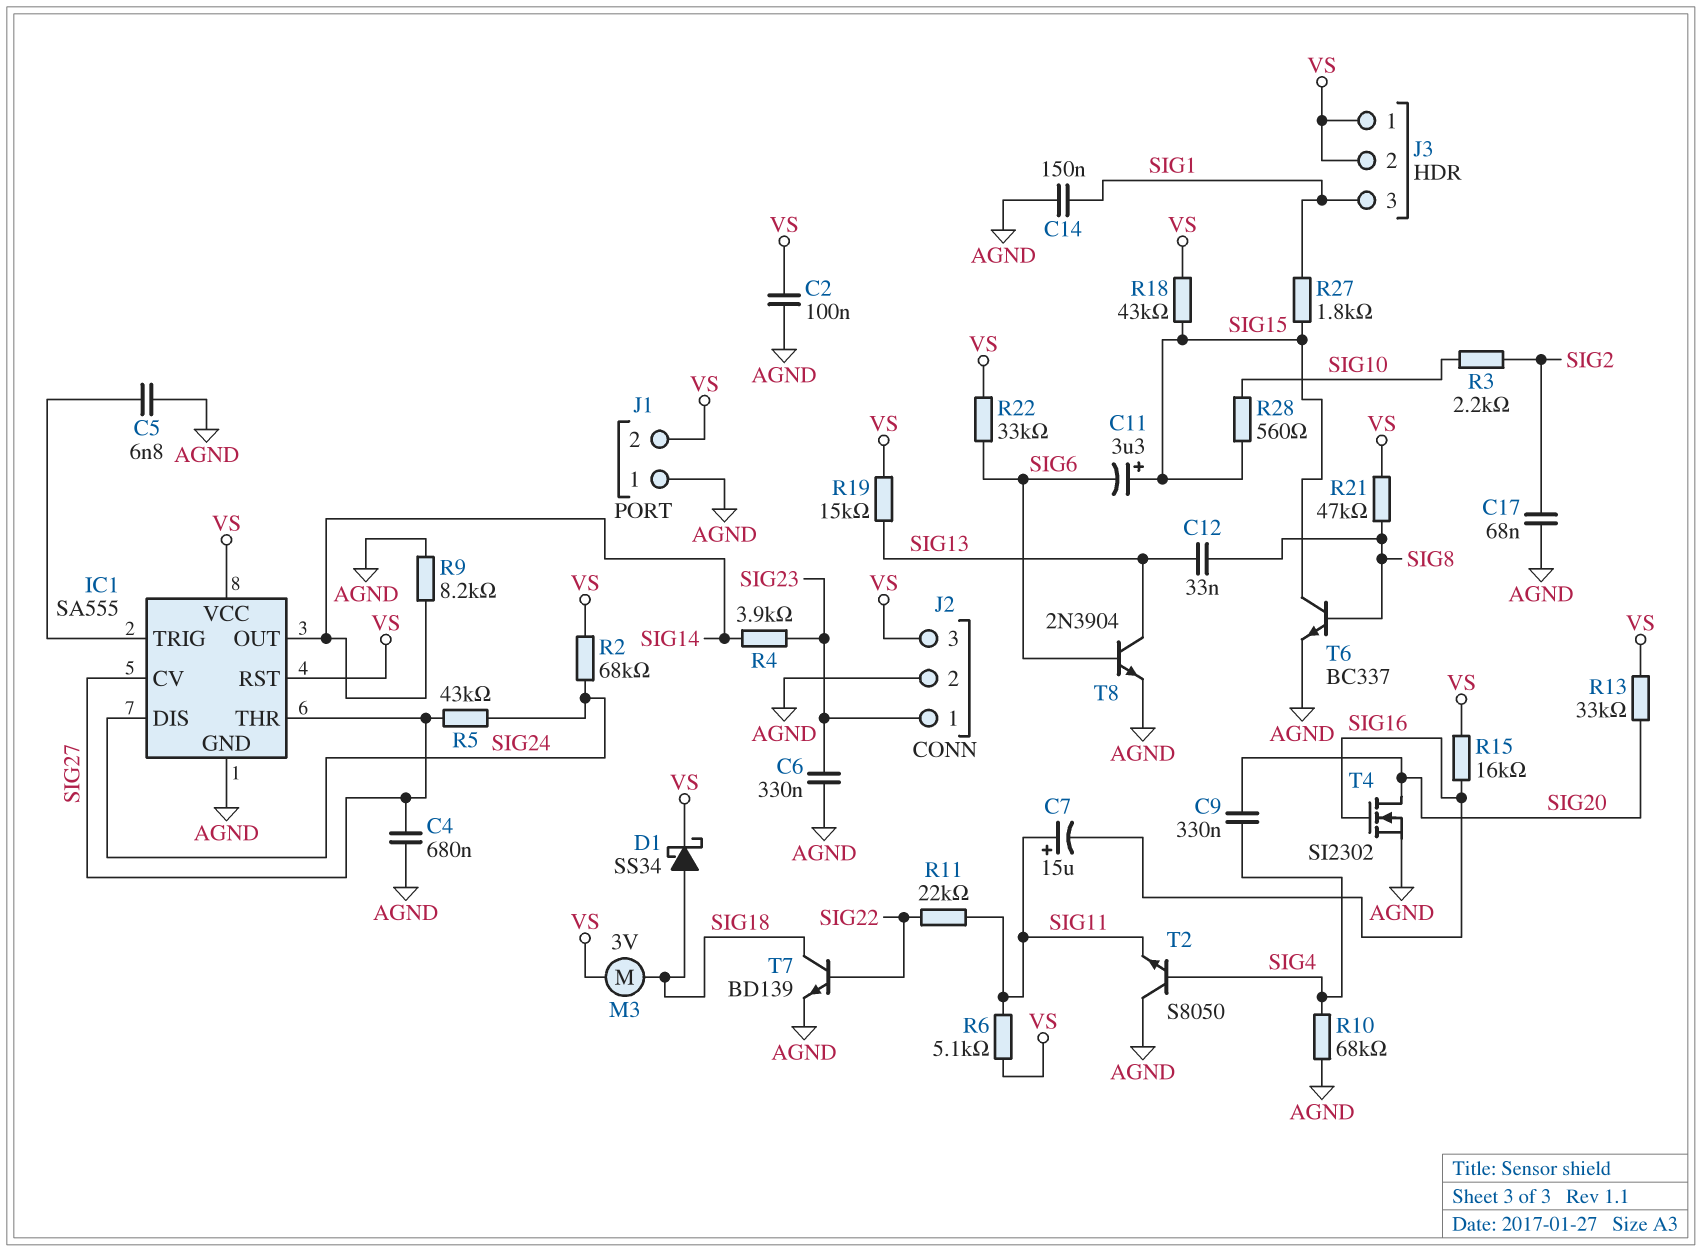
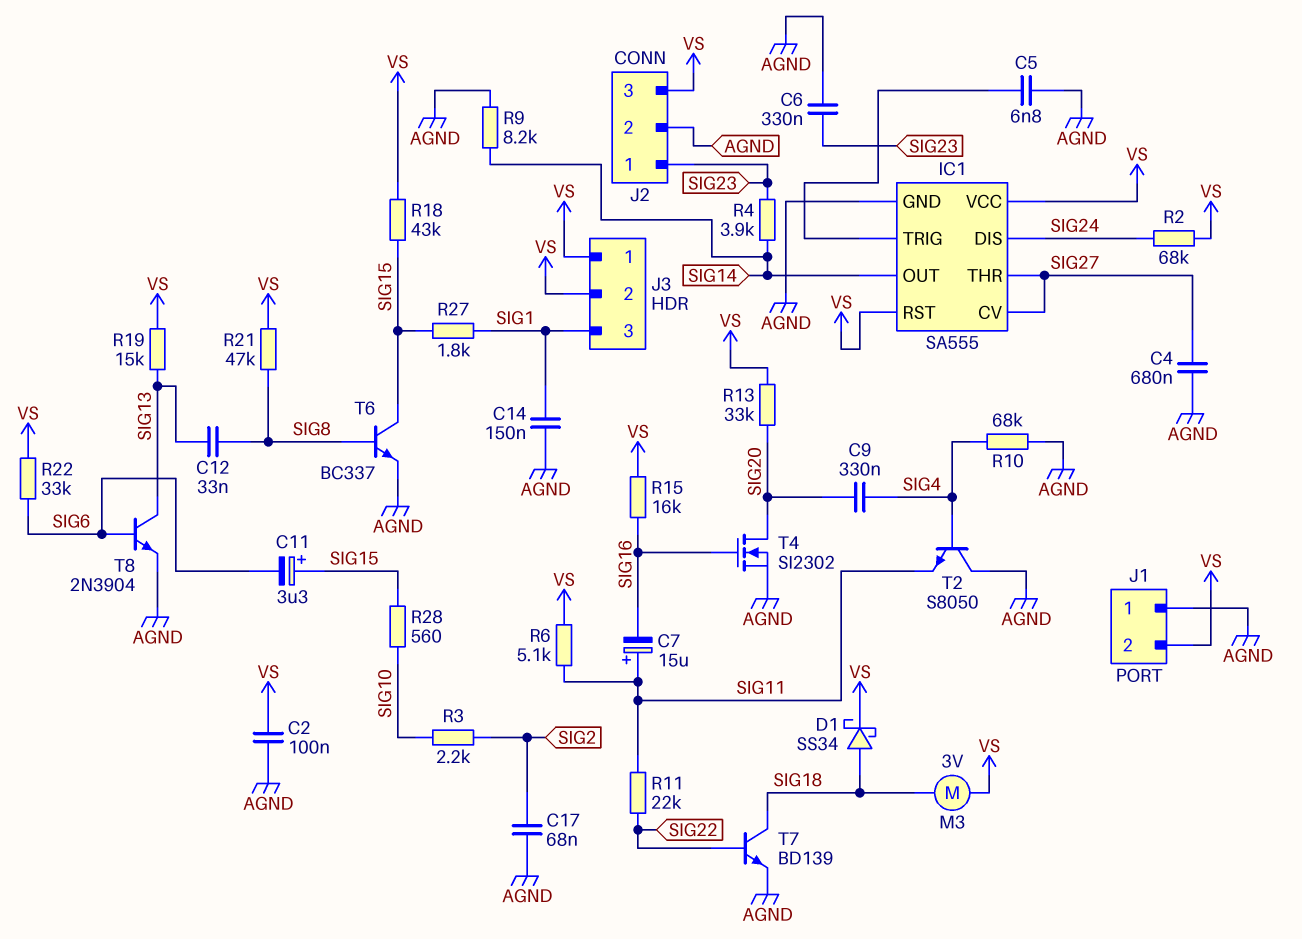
R5: 43k (SIG24, SIG27) -> none

